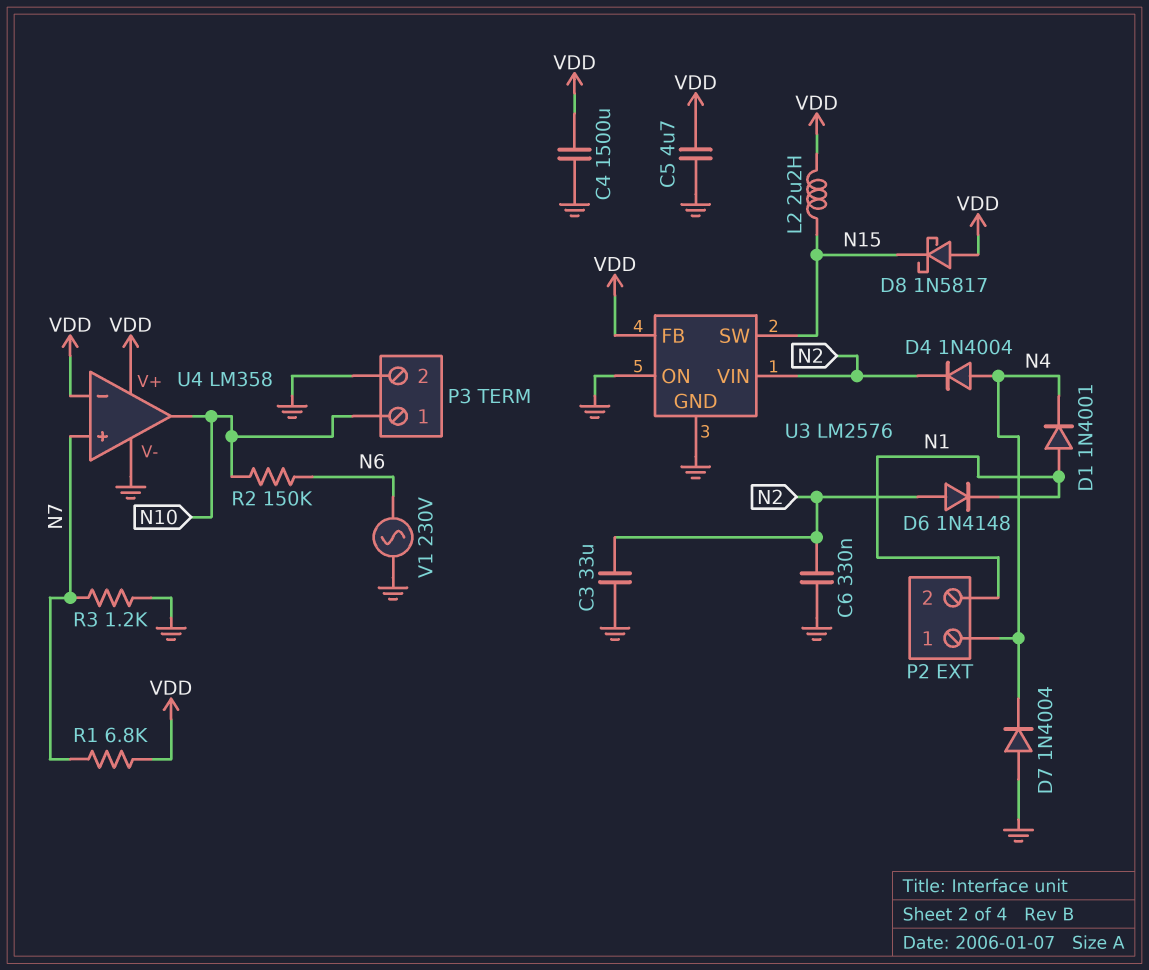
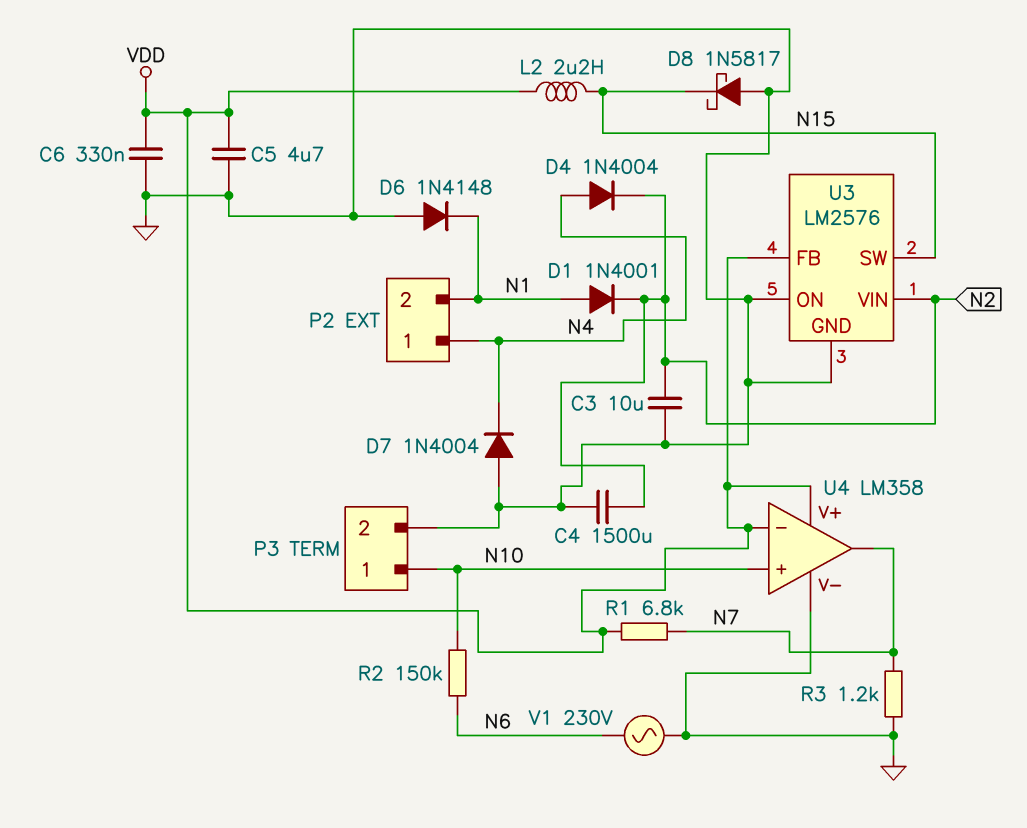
C3: 33uF (GND, N2) -> 10uF (GND, N2)
C4: 1500uF (GND, VDD) -> 1500uF (GND, N2)
C6: 330nF (GND, N2) -> 330nF (GND, VDD)
D1: diode 1N4001 (A N1, K N4) -> diode 1N4001 (A N1, K N2)
D6: diode 1N4148 (A N2, K N1) -> diode 1N4148 (A GND, K N1)
D8: schottky 1N5817 (A VDD, K N15) -> schottky 1N5817 (A GND, K N15)
U4 pin in+: N7 -> N10
U4 pin out: N10 -> N7

